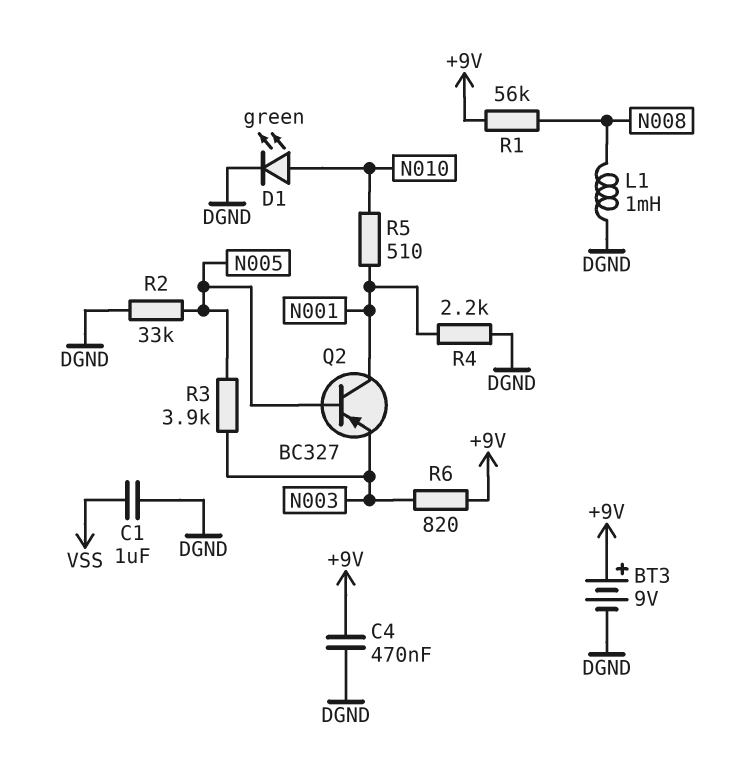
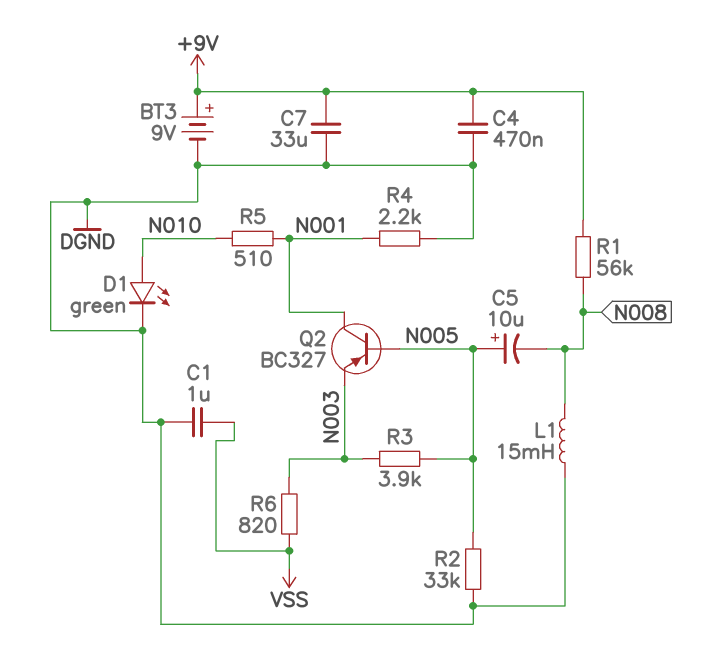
C5: none -> 10uF (plus N005, minus N008)
C7: none -> 33uF (+9V, DGND)
L1: 1mH (DGND, N008) -> 15mH (DGND, N008)
R6: 820 (+9V, N003) -> 820 (N003, VSS)

